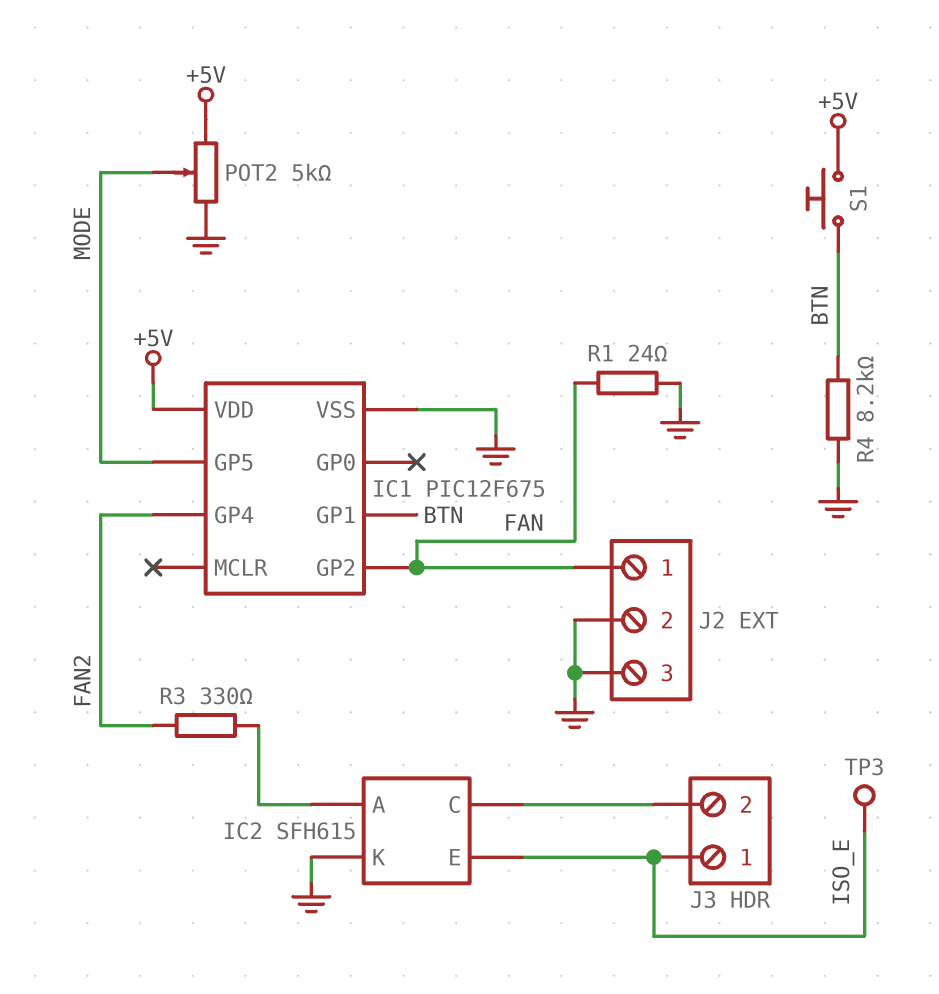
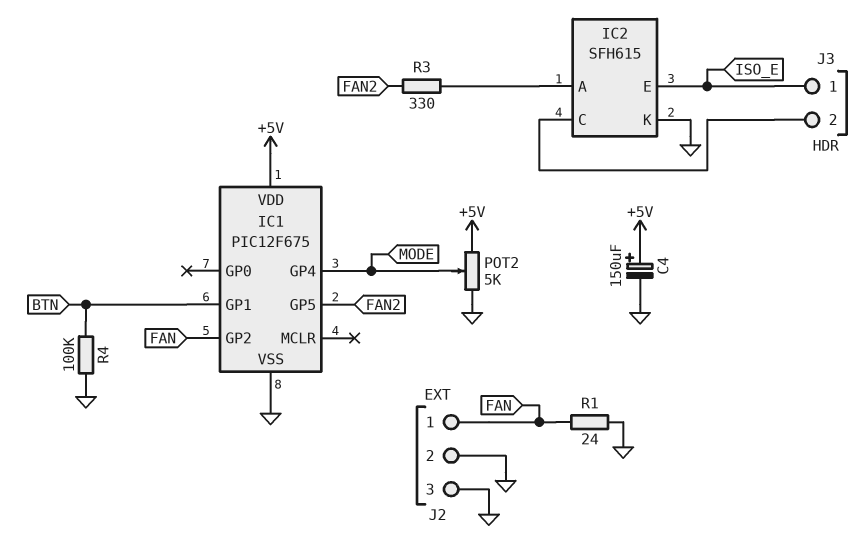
C4: none -> 150uF (plus +5V, minus GND)
IC1 pin GP4: FAN2 -> MODE
IC1 pin GP5: MODE -> FAN2
R4: 8.2k (BTN, GND) -> 100k (BTN, GND)
S1: button (+5V, BTN) -> none
TP3: test point (ISO_E) -> none

